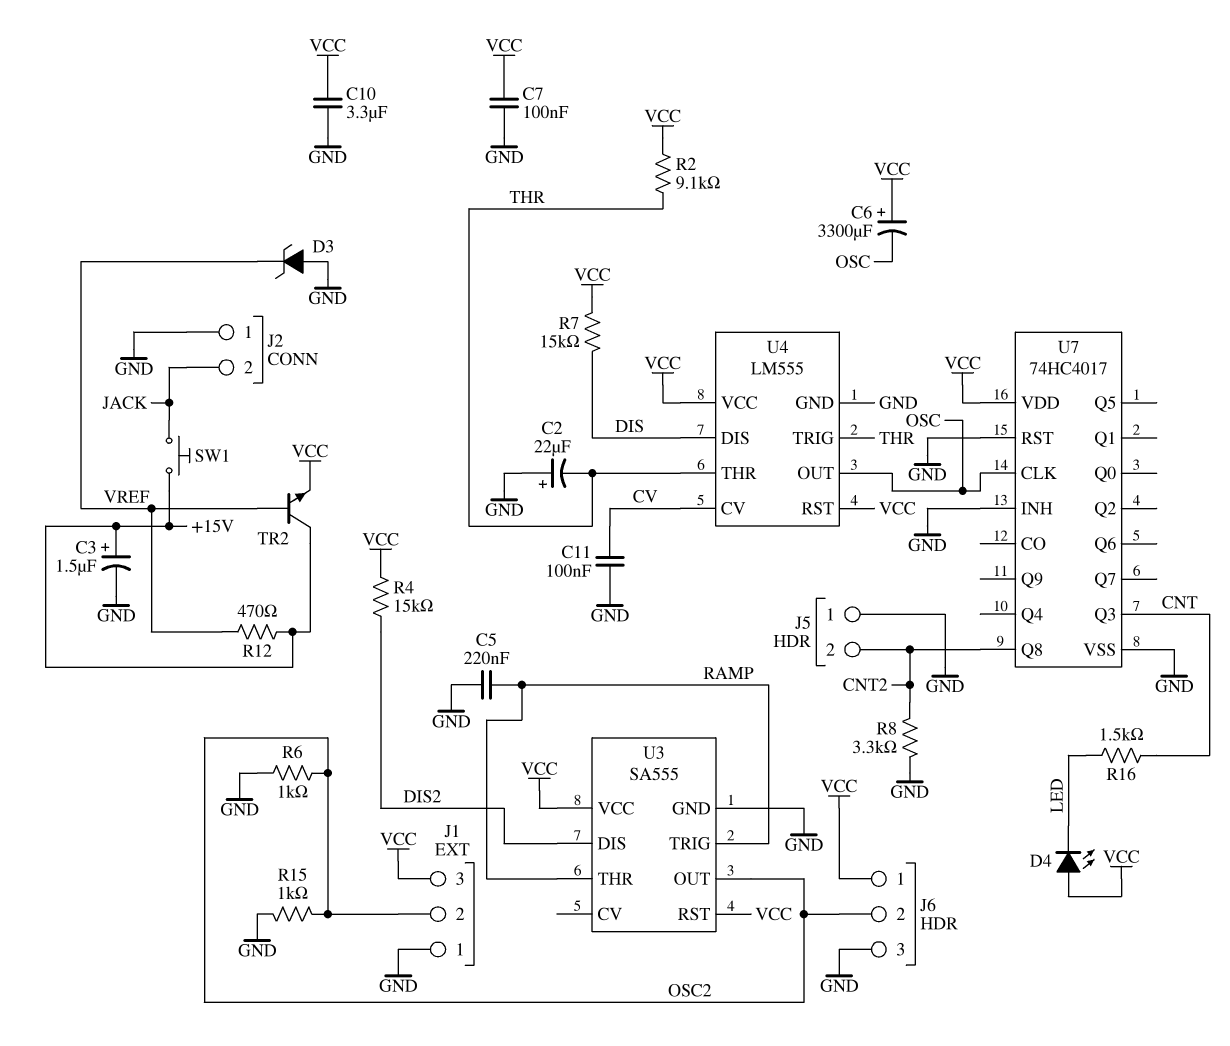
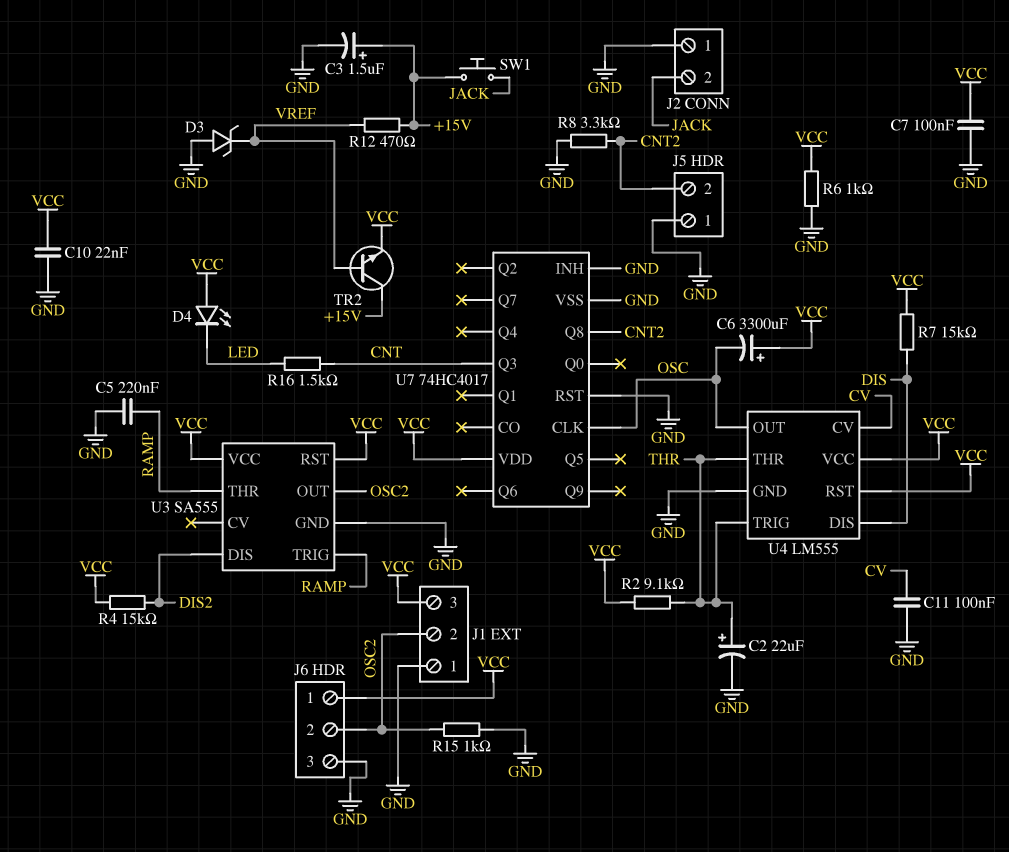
C2: 22uF (plus GND, minus THR) -> 22uF (plus THR, minus GND)
C10: 3.3uF (GND, VCC) -> 22nF (GND, VCC)
R6: 1k (GND, OSC2) -> 1k (GND, VCC)

